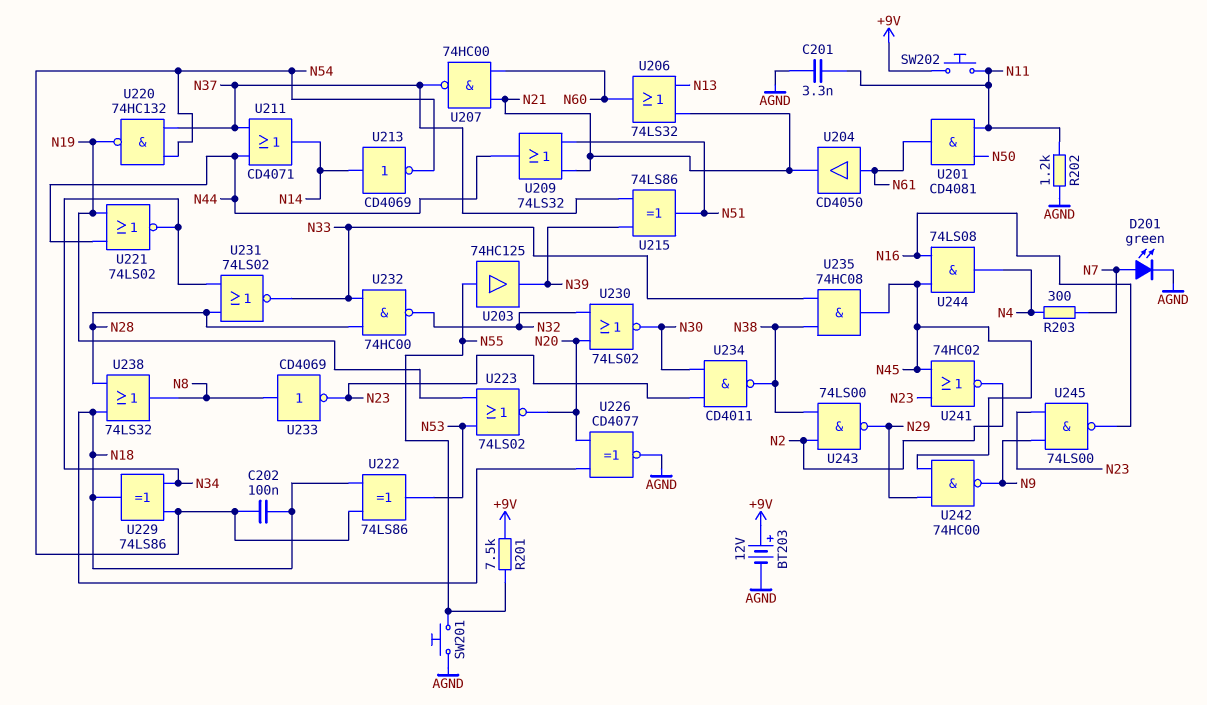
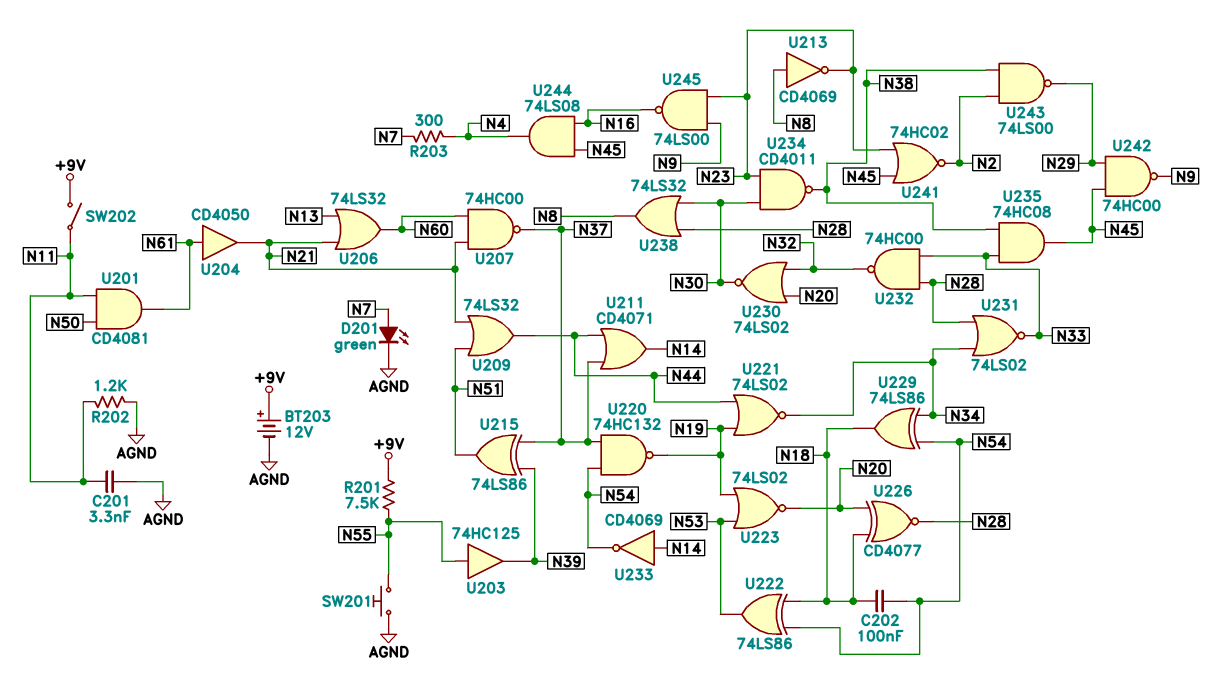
SW202: button (+9V, N11) -> switch (+9V, N11)
U213: NOT CD4069 (in N14, out N54) -> NOT CD4069 (in N8, out N23)
U226: XNOR CD4077 (in N18, in N20, out AGND) -> XNOR CD4077 (in N18, in N20, out N28)
U233: NOT CD4069 (in N8, out N23) -> NOT CD4069 (in N14, out N54)
U238: OR 74LS32 (in N18, in N28, out N8) -> OR 74LS32 (in N28, in N30, out N8)

